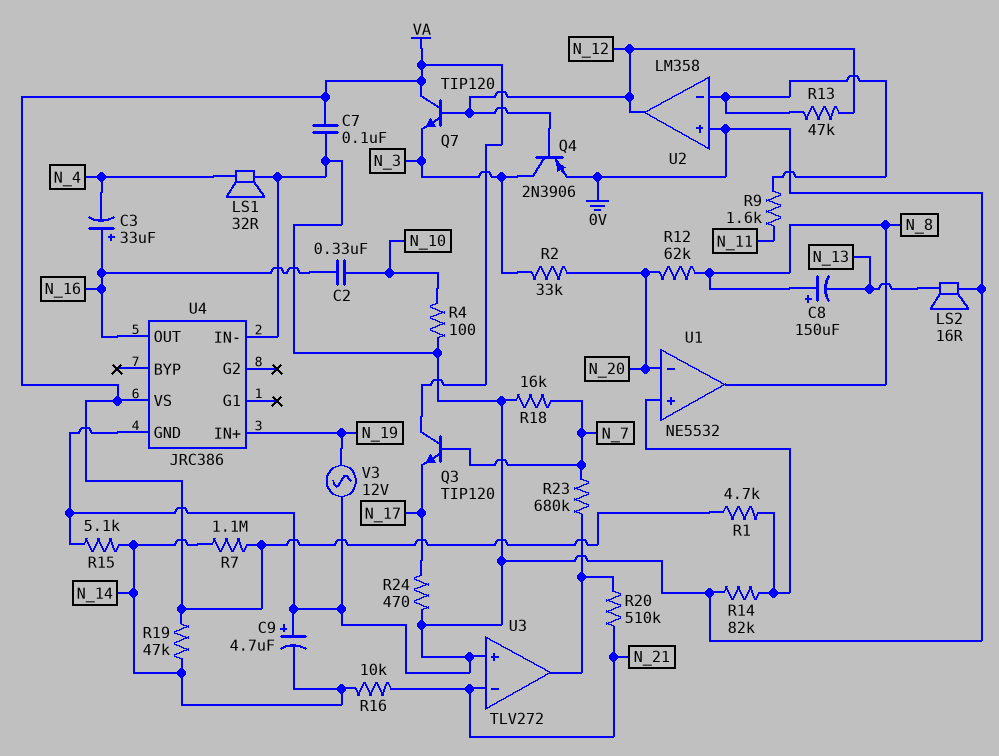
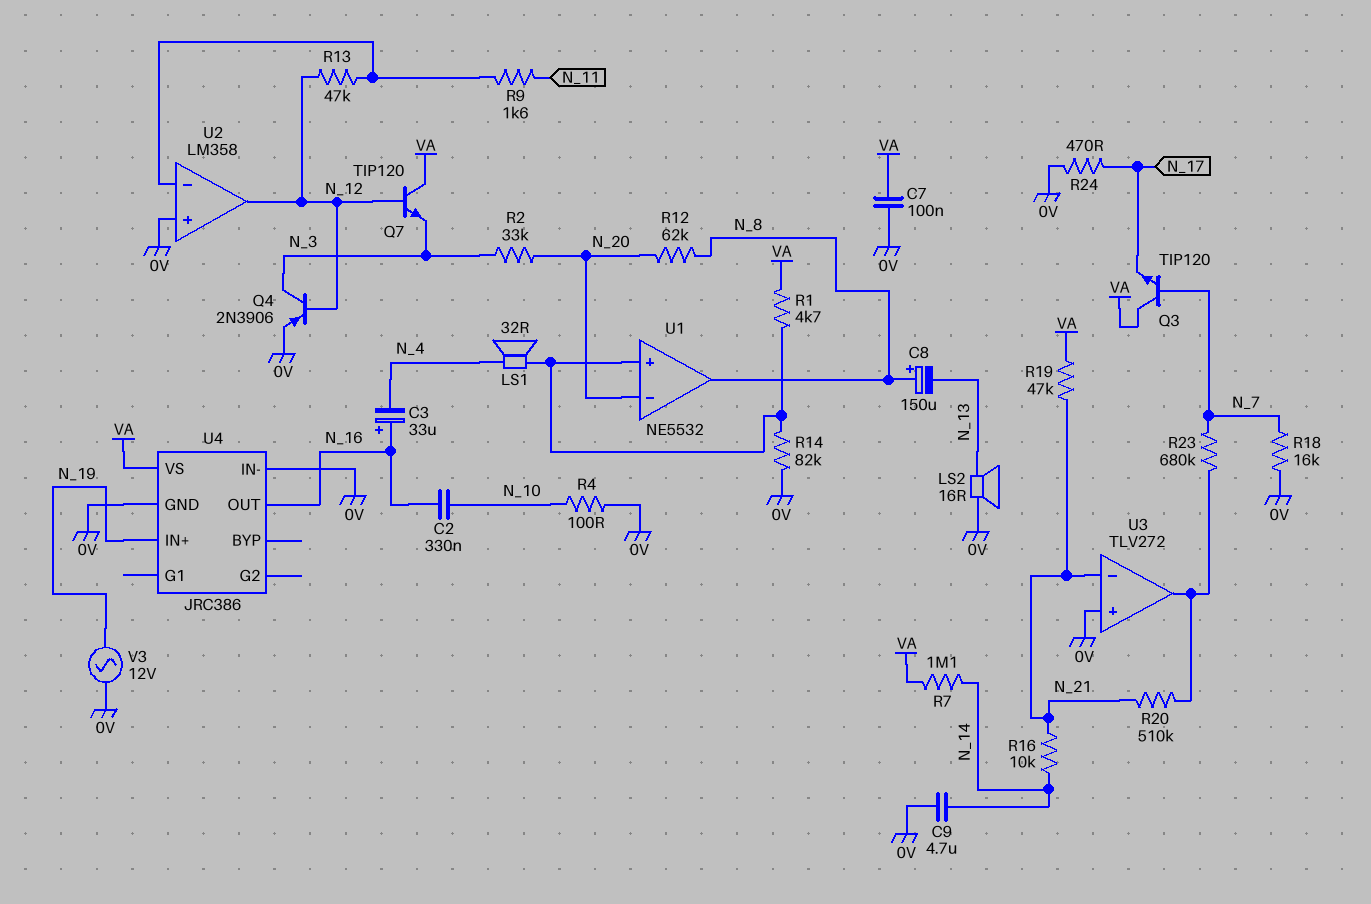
C9: 4.7uF (plus 0V, minus N_14) -> 4.7uF (0V, N_14)
LS1: speaker 32R (0V, N_4) -> speaker 32R (N_4, U1/in+)
R15: 5.1k (0V, N_14) -> none
R19: 47k (N_14, VA) -> 47k (N_21, VA)

